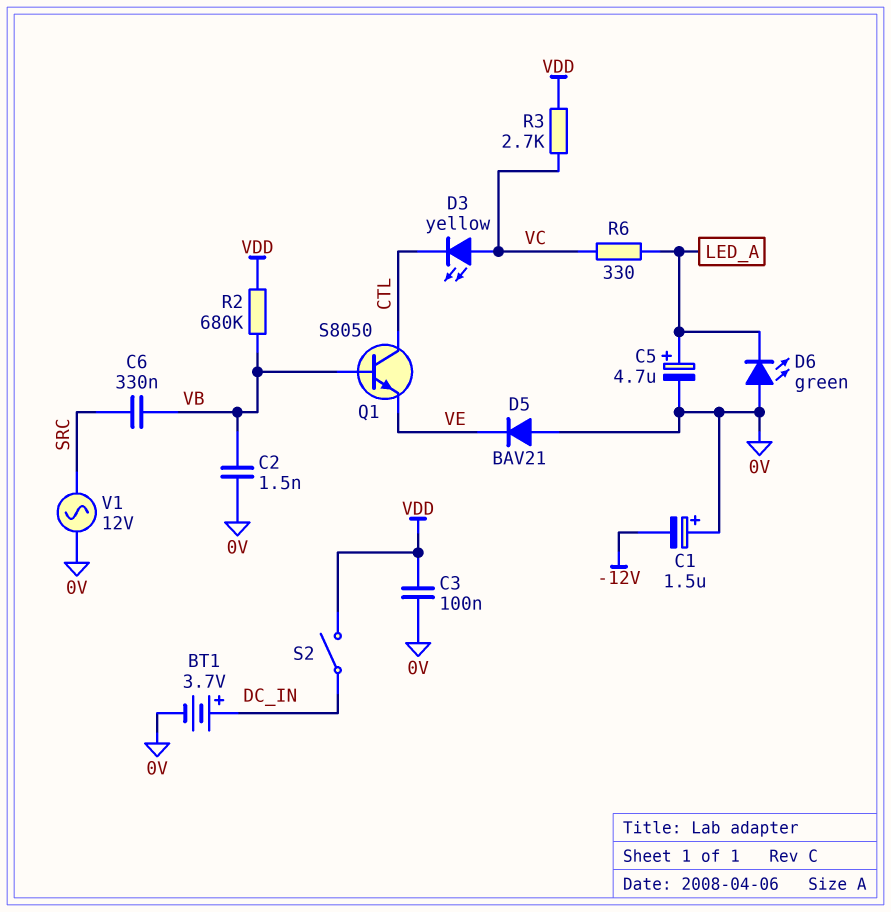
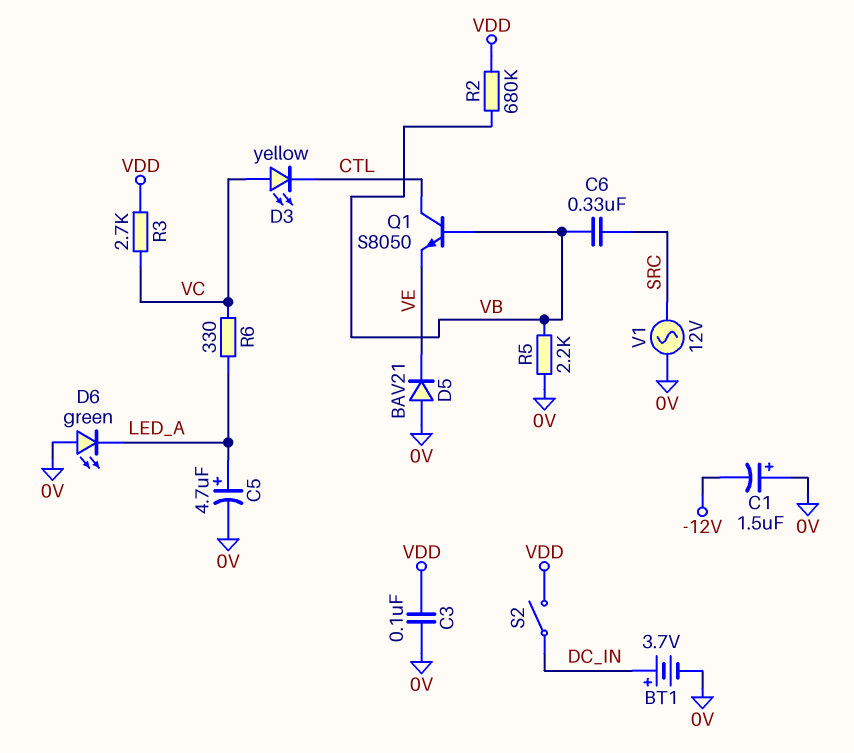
C2: 1.5nF (0V, VB) -> none
R5: none -> 2.2k (0V, VB)

